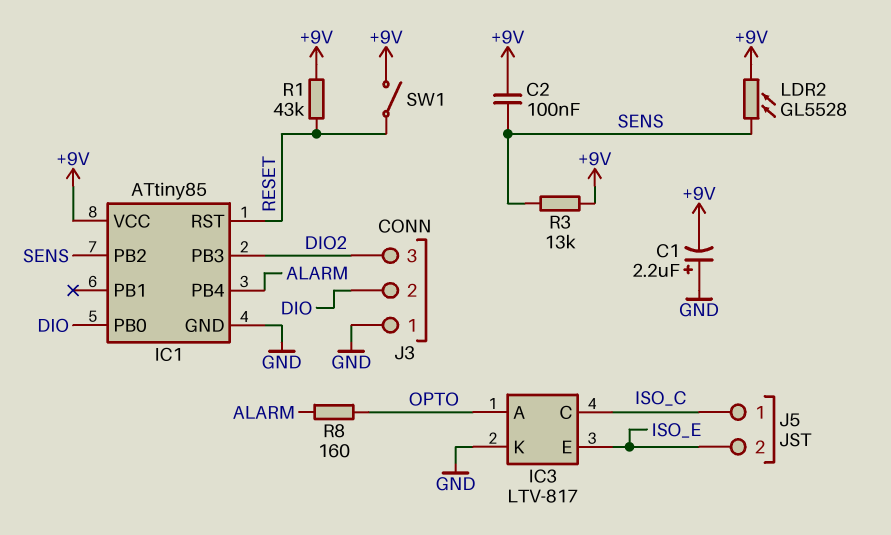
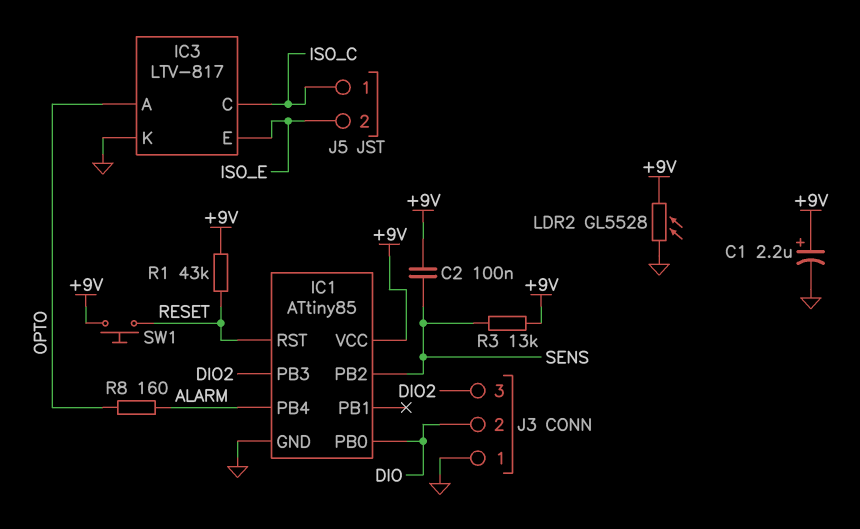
C1: 2.2uF (plus GND, minus +9V) -> 2.2uF (plus +9V, minus GND)
LDR2: GL5528 (+9V, SENS) -> GL5528 (+9V, GND)
SW1: switch (+9V, RESET) -> button (+9V, RESET)

